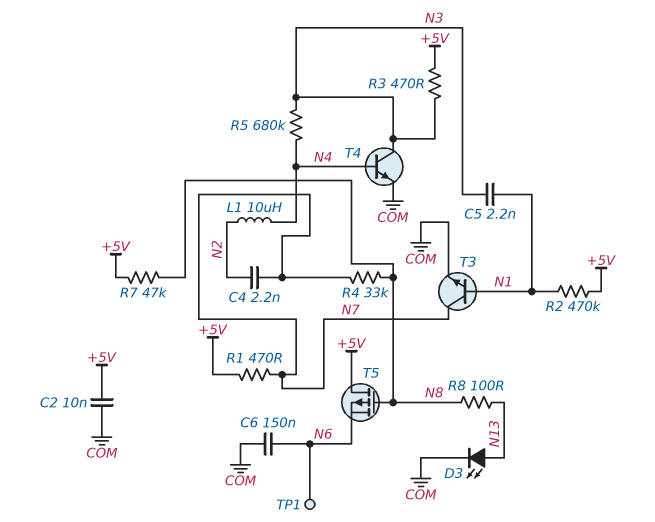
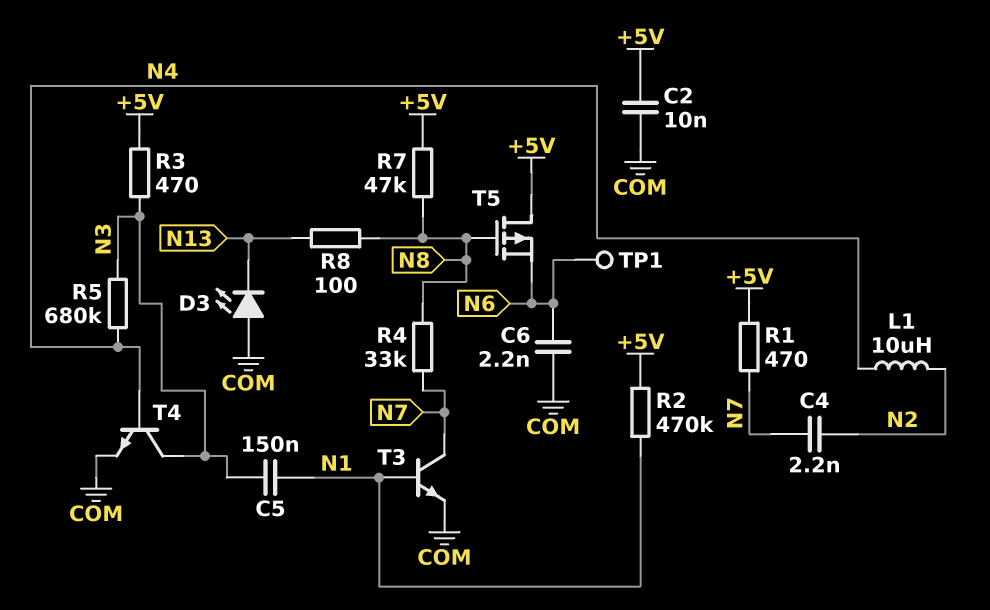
C5: 2.2nF (N1, N3) -> 150nF (N1, N3)
C6: 150nF (COM, N6) -> 2.2nF (COM, N6)
D3: LED (A N13, K COM) -> LED (A COM, K N13)

